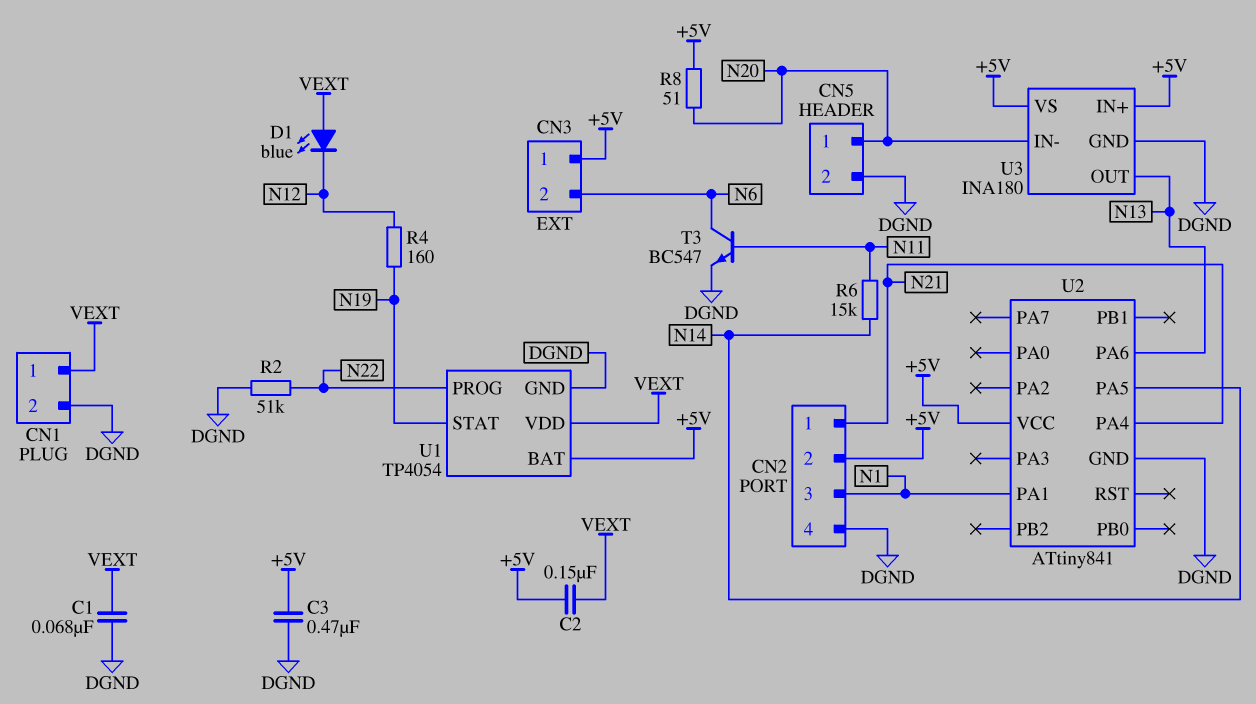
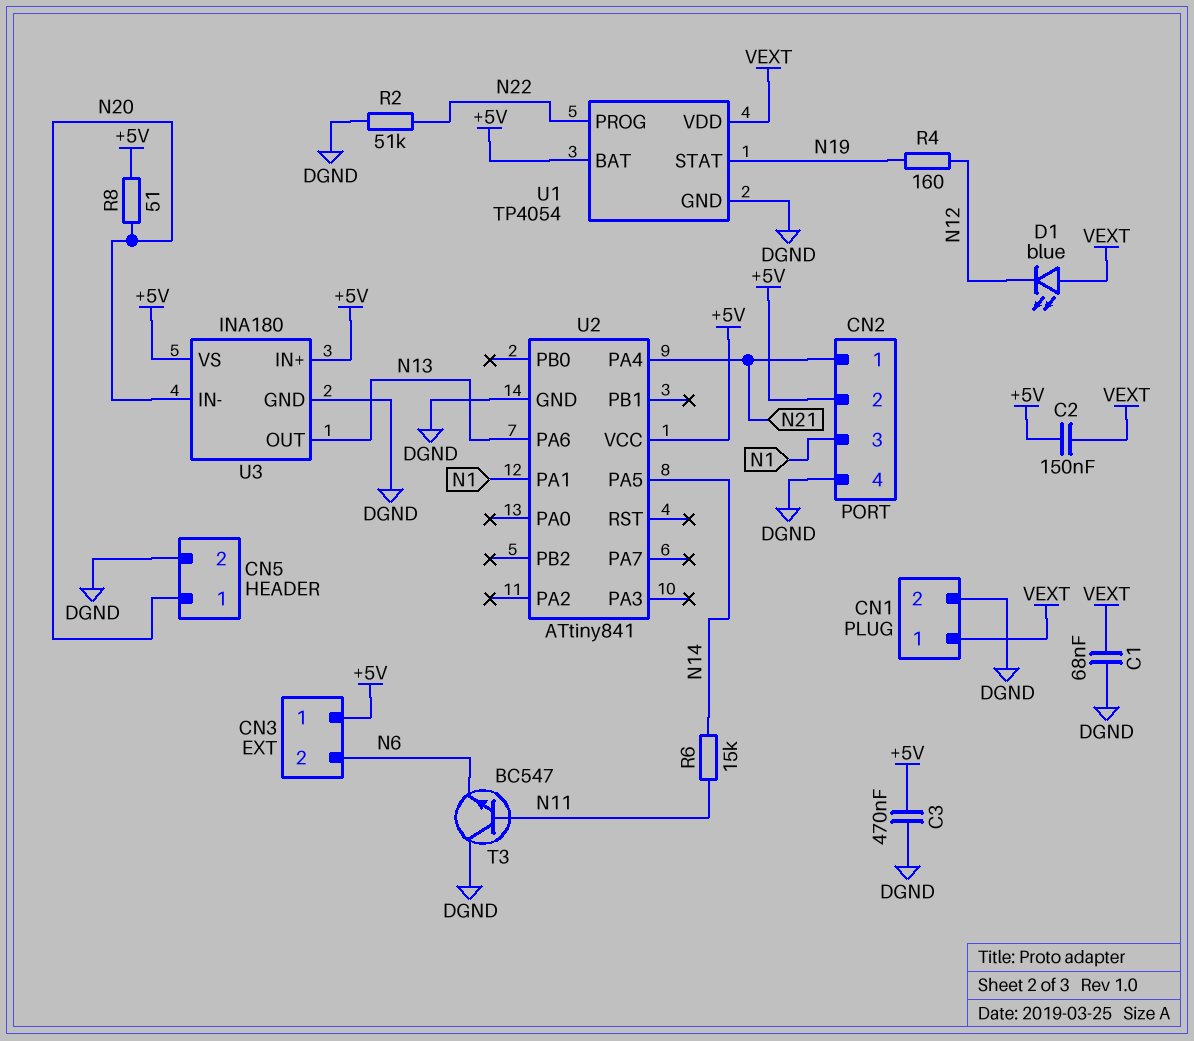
T3: NPN BC547 (B N11, C N6, E DGND) -> NPN BC547 (B N11, C DGND, E N6)

